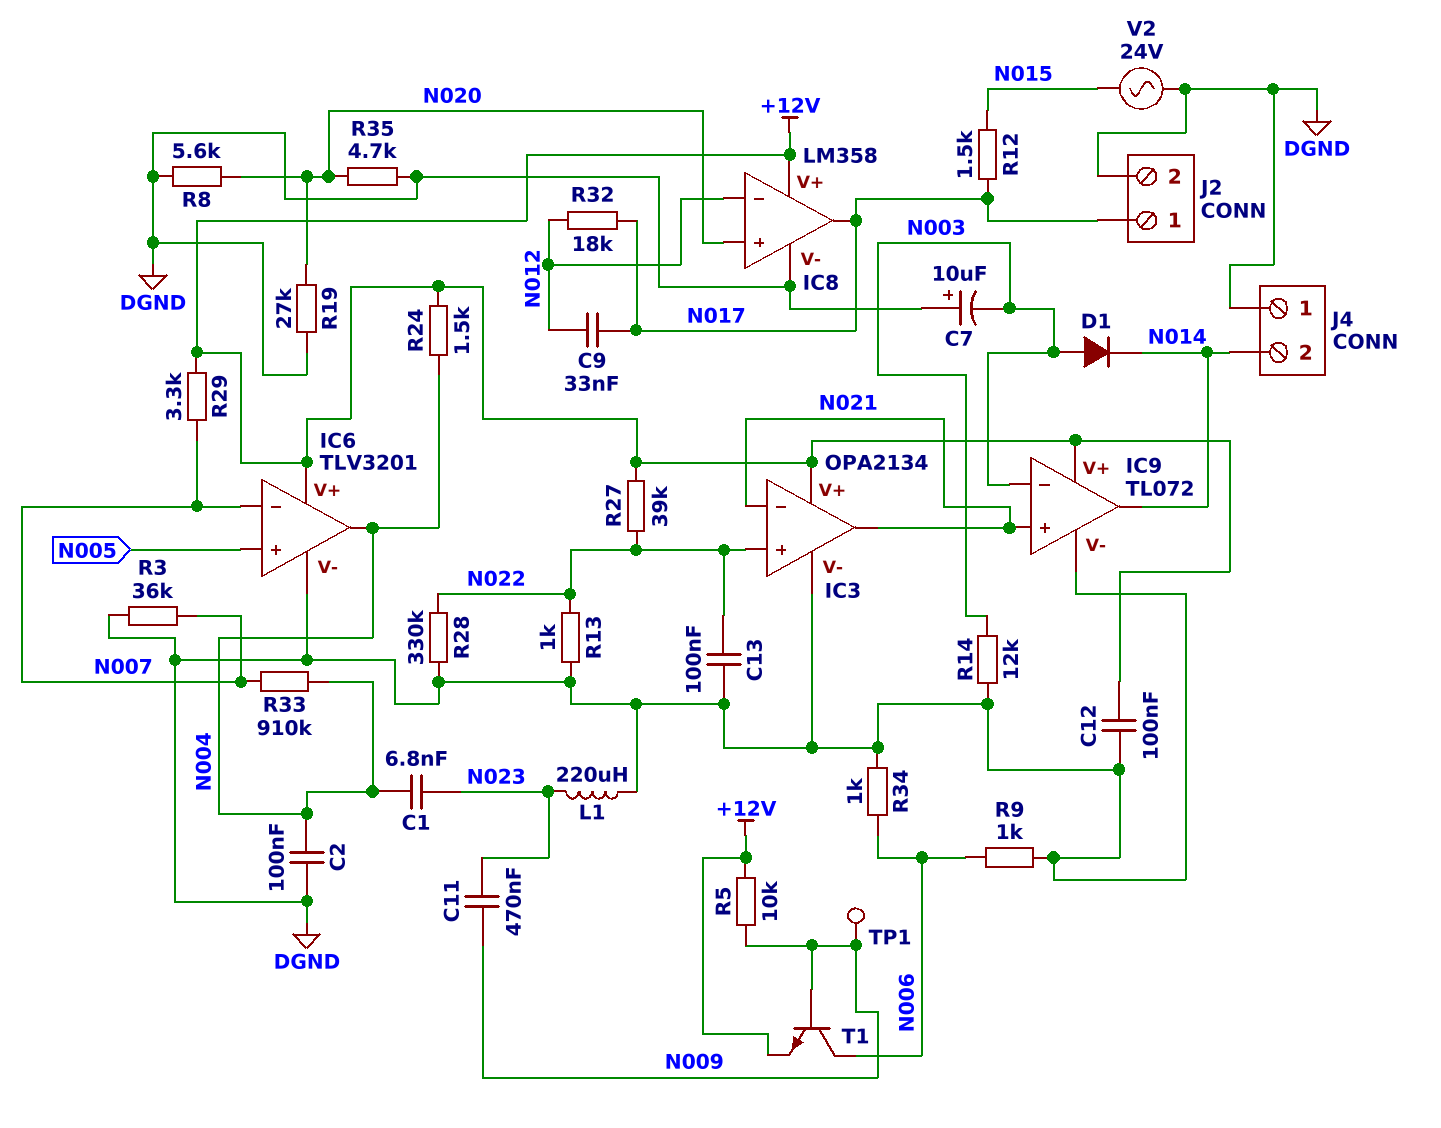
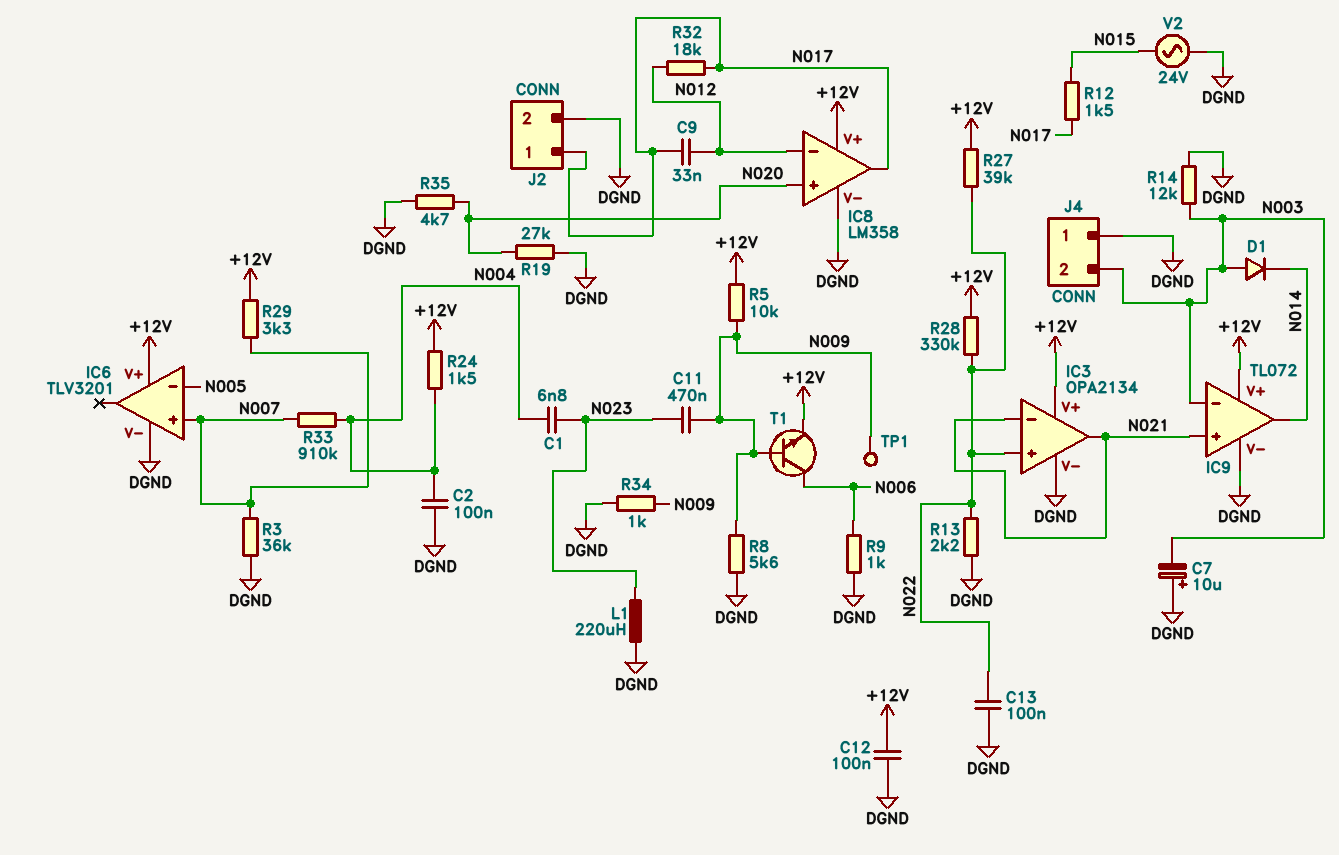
IC6 pin in+: N005 -> N007
IC6 pin in-: N007 -> N005
IC6 pin out: N004 -> none
J4 pin 2: N014 -> N003
R8: 5.6k (DGND, N020) -> 5.6k (DGND, N009)
R13: 1k (DGND, N022) -> 2.2k (DGND, N022)
R28: 330k (DGND, N022) -> 330k (+12V, N022)
R34: 1k (DGND, N006) -> 1k (DGND, N009)

